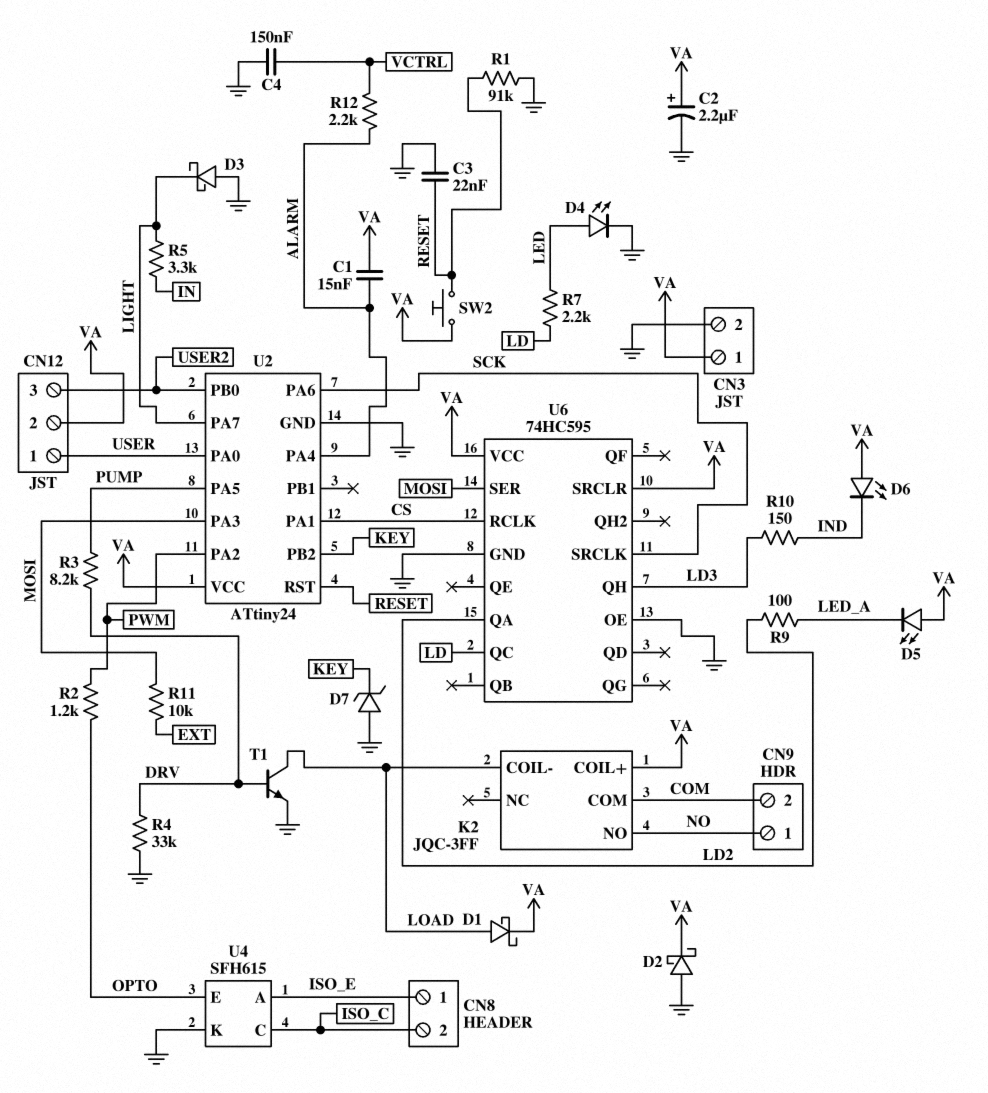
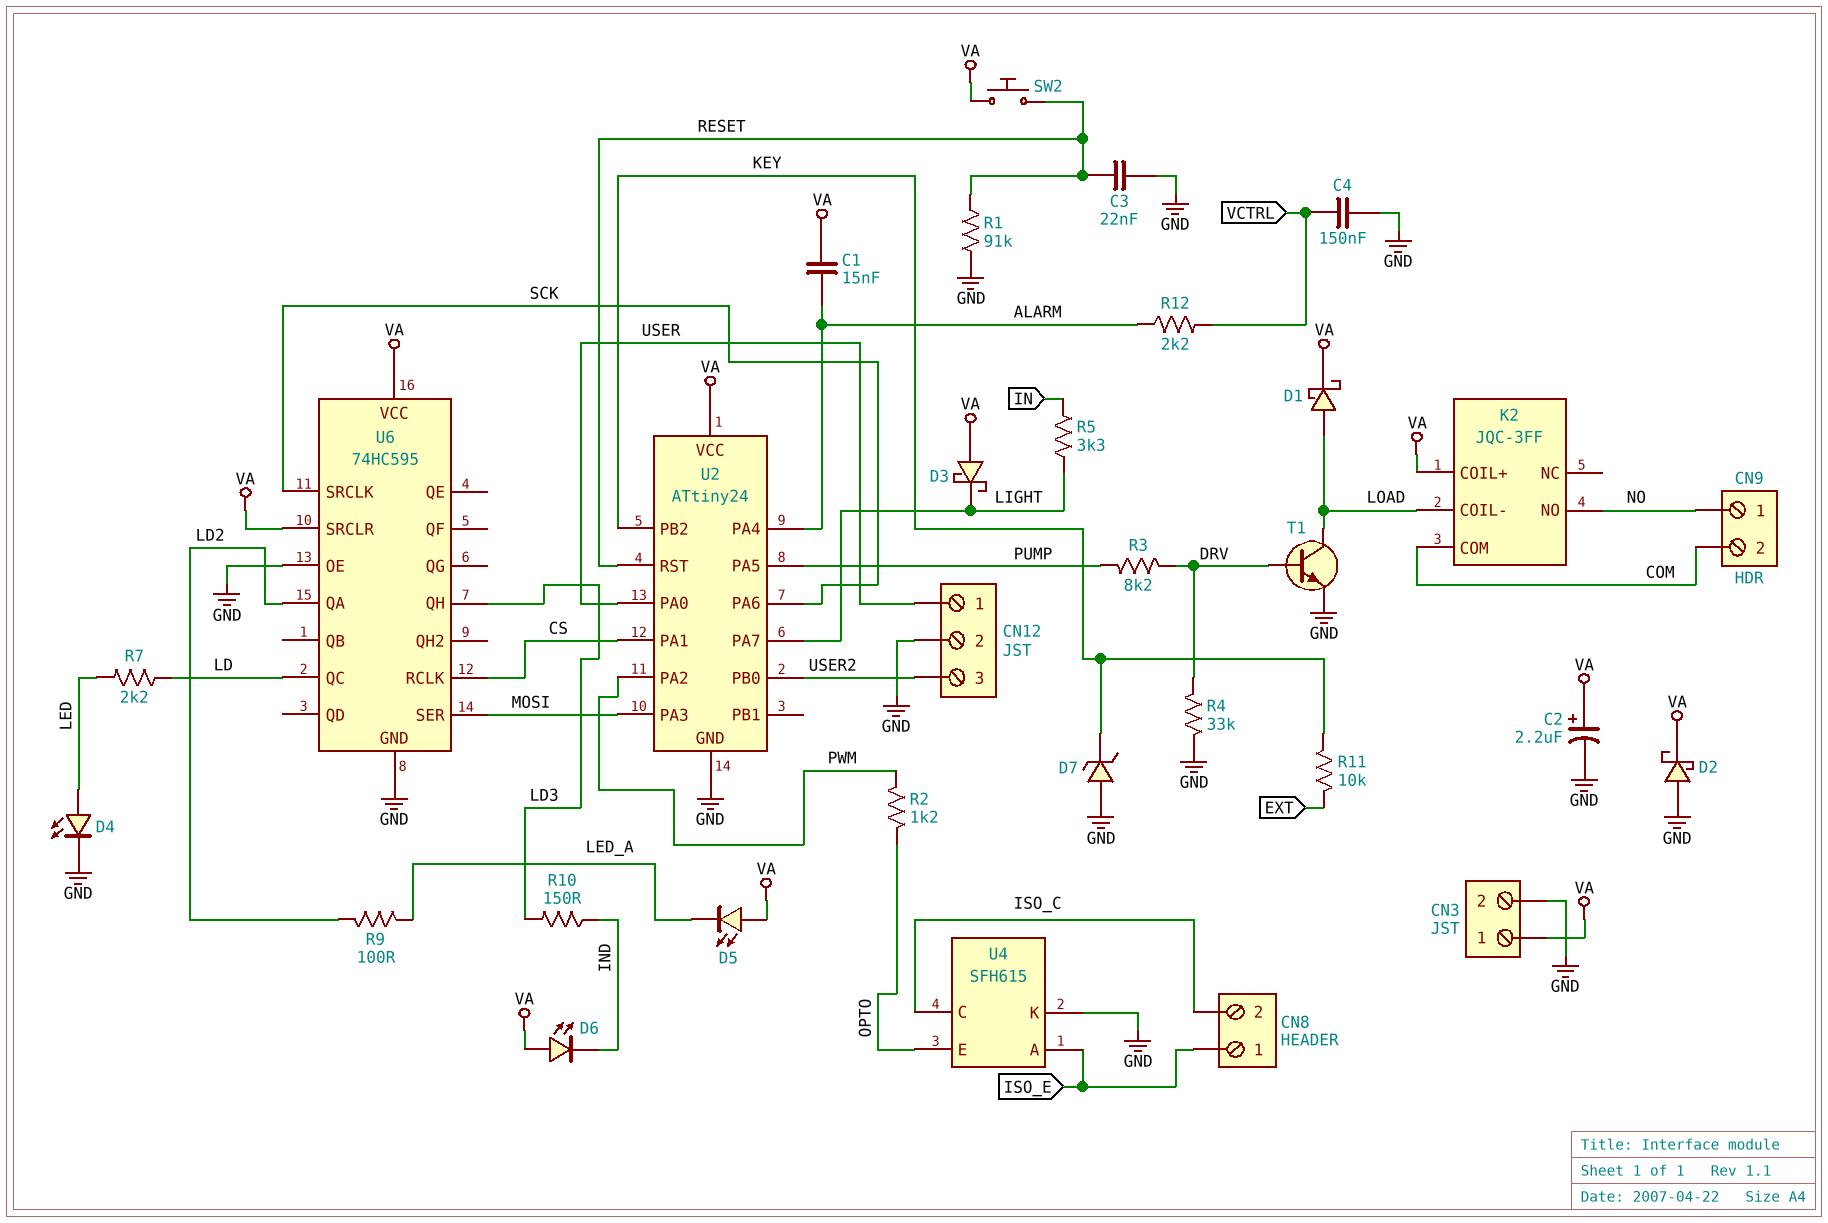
CN12 pin 2: VA -> GND
D3: schottky (A GND, K LIGHT) -> schottky (A VA, K LIGHT)
R11: 10k (EXT, MOSI) -> 10k (EXT, KEY)

